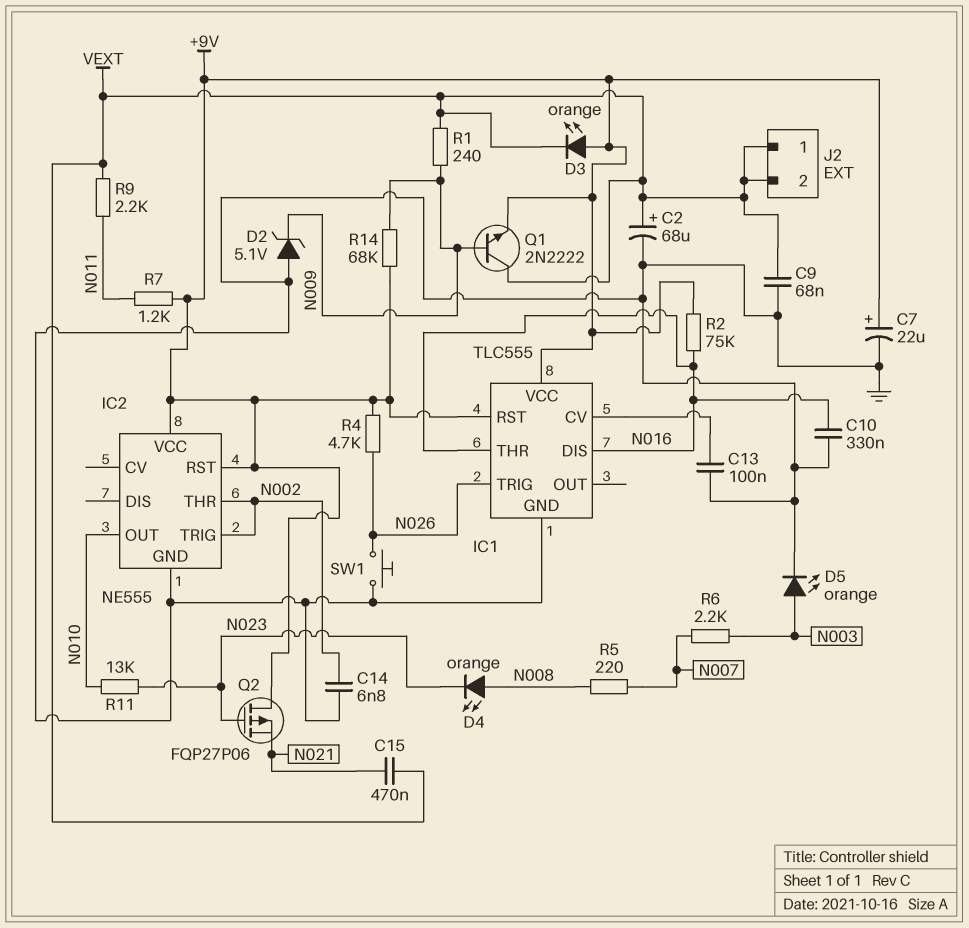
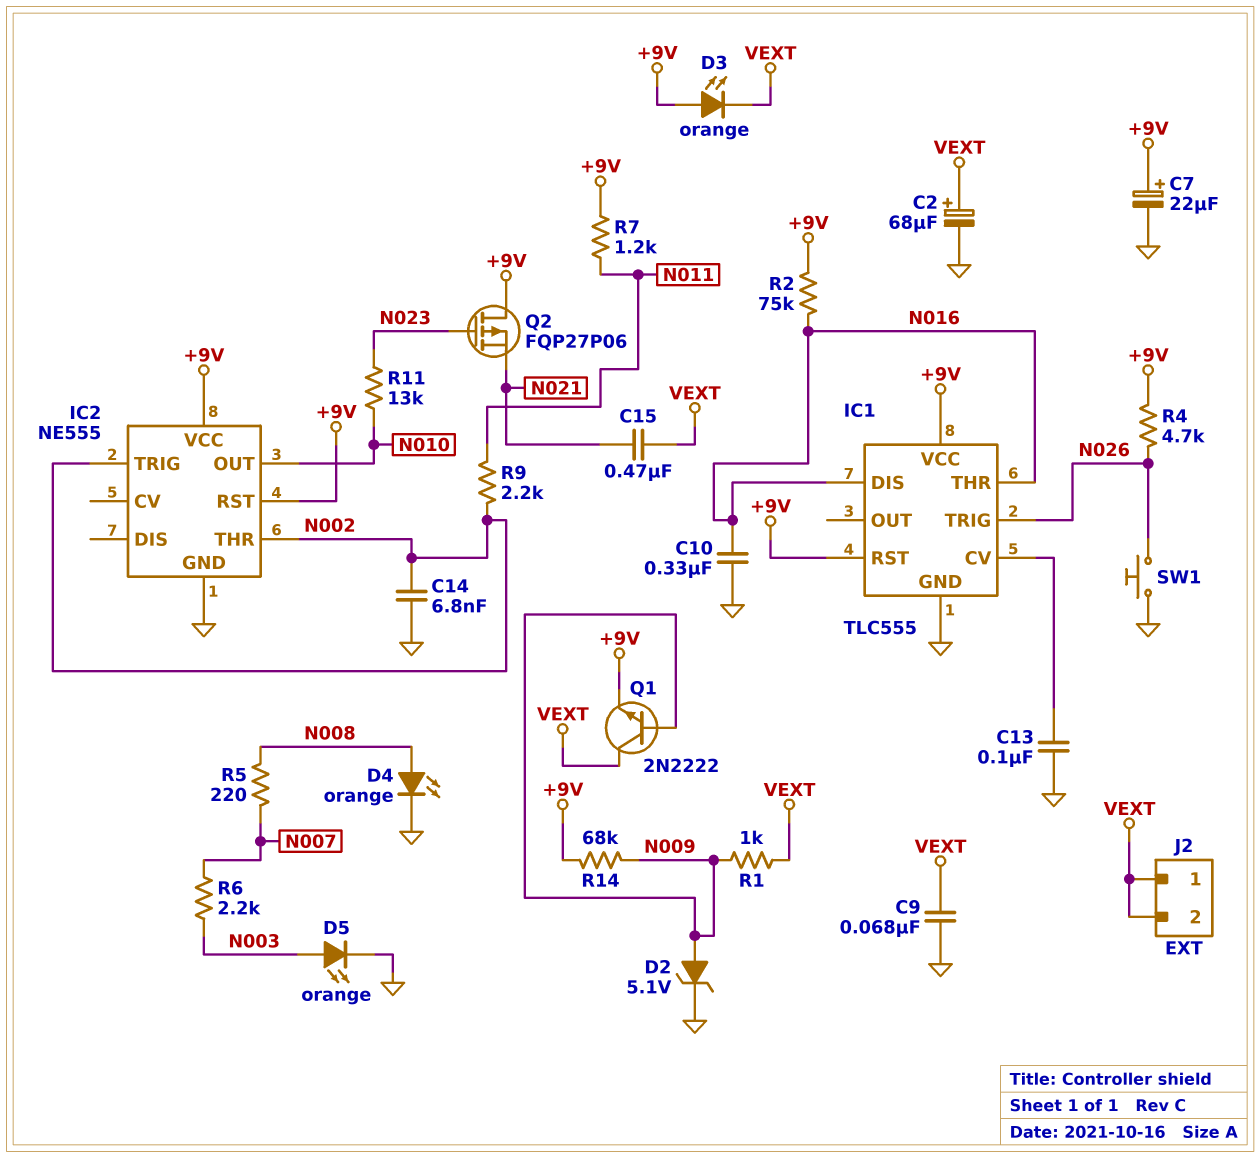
D2: zener 5.1V (A GND, K N009) -> zener 5.1V (A N009, K GND)
D4: LED orange (A N008, K N023) -> LED orange (A N008, K GND)
R1: 240 (N009, VEXT) -> 1k (N009, VEXT)
R9: 2.2k (N011, VEXT) -> 2.2k (N002, N011)

